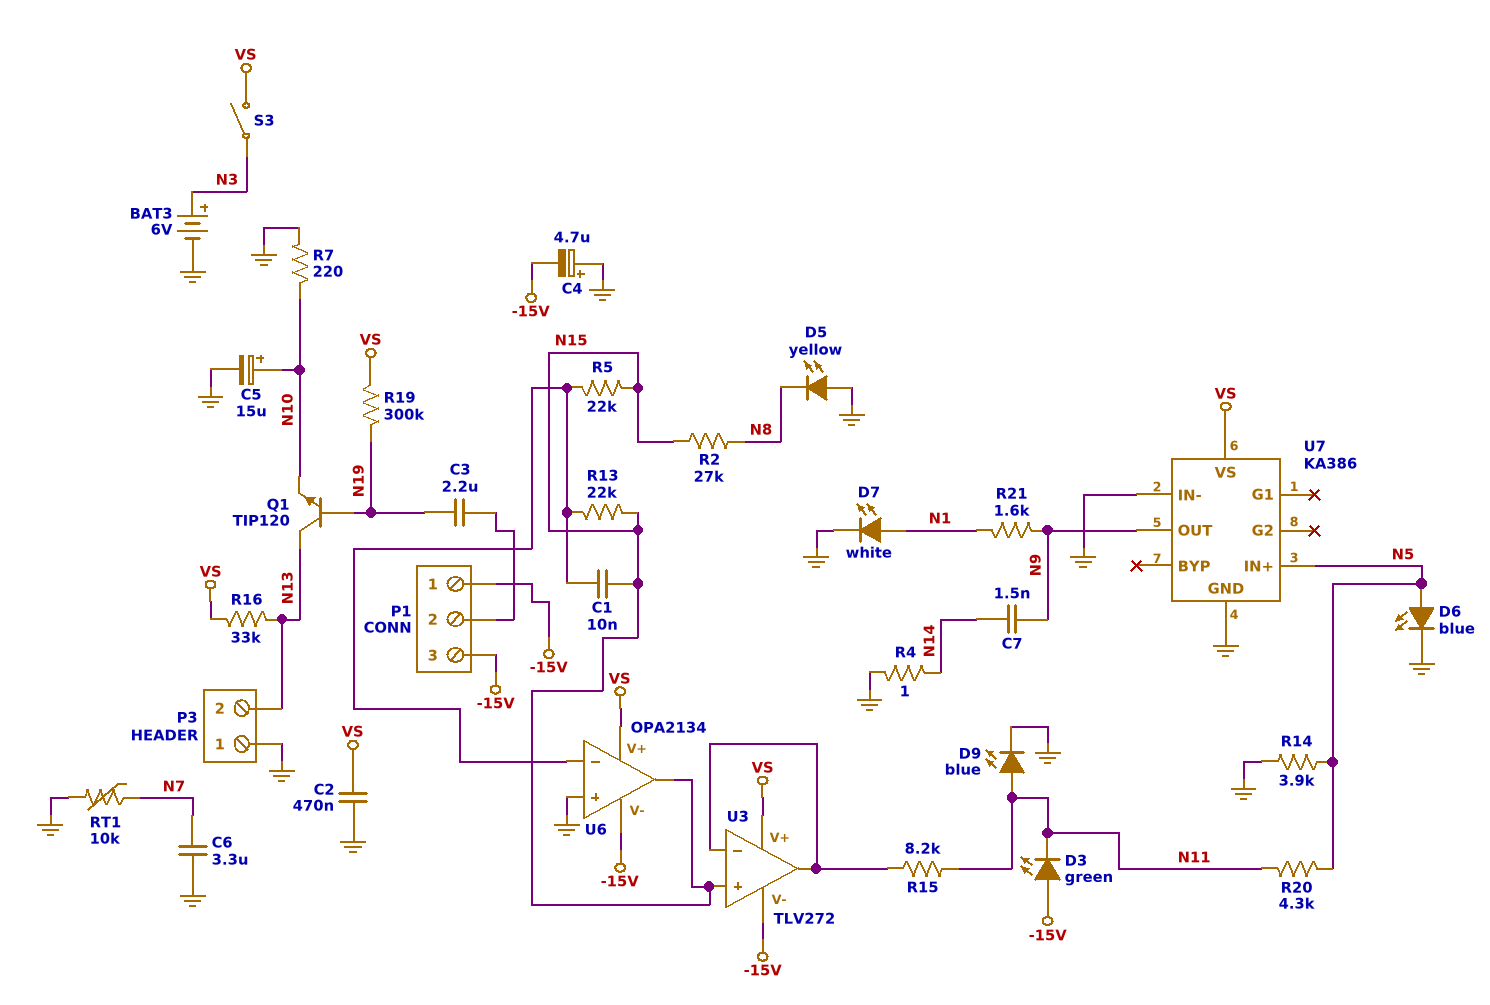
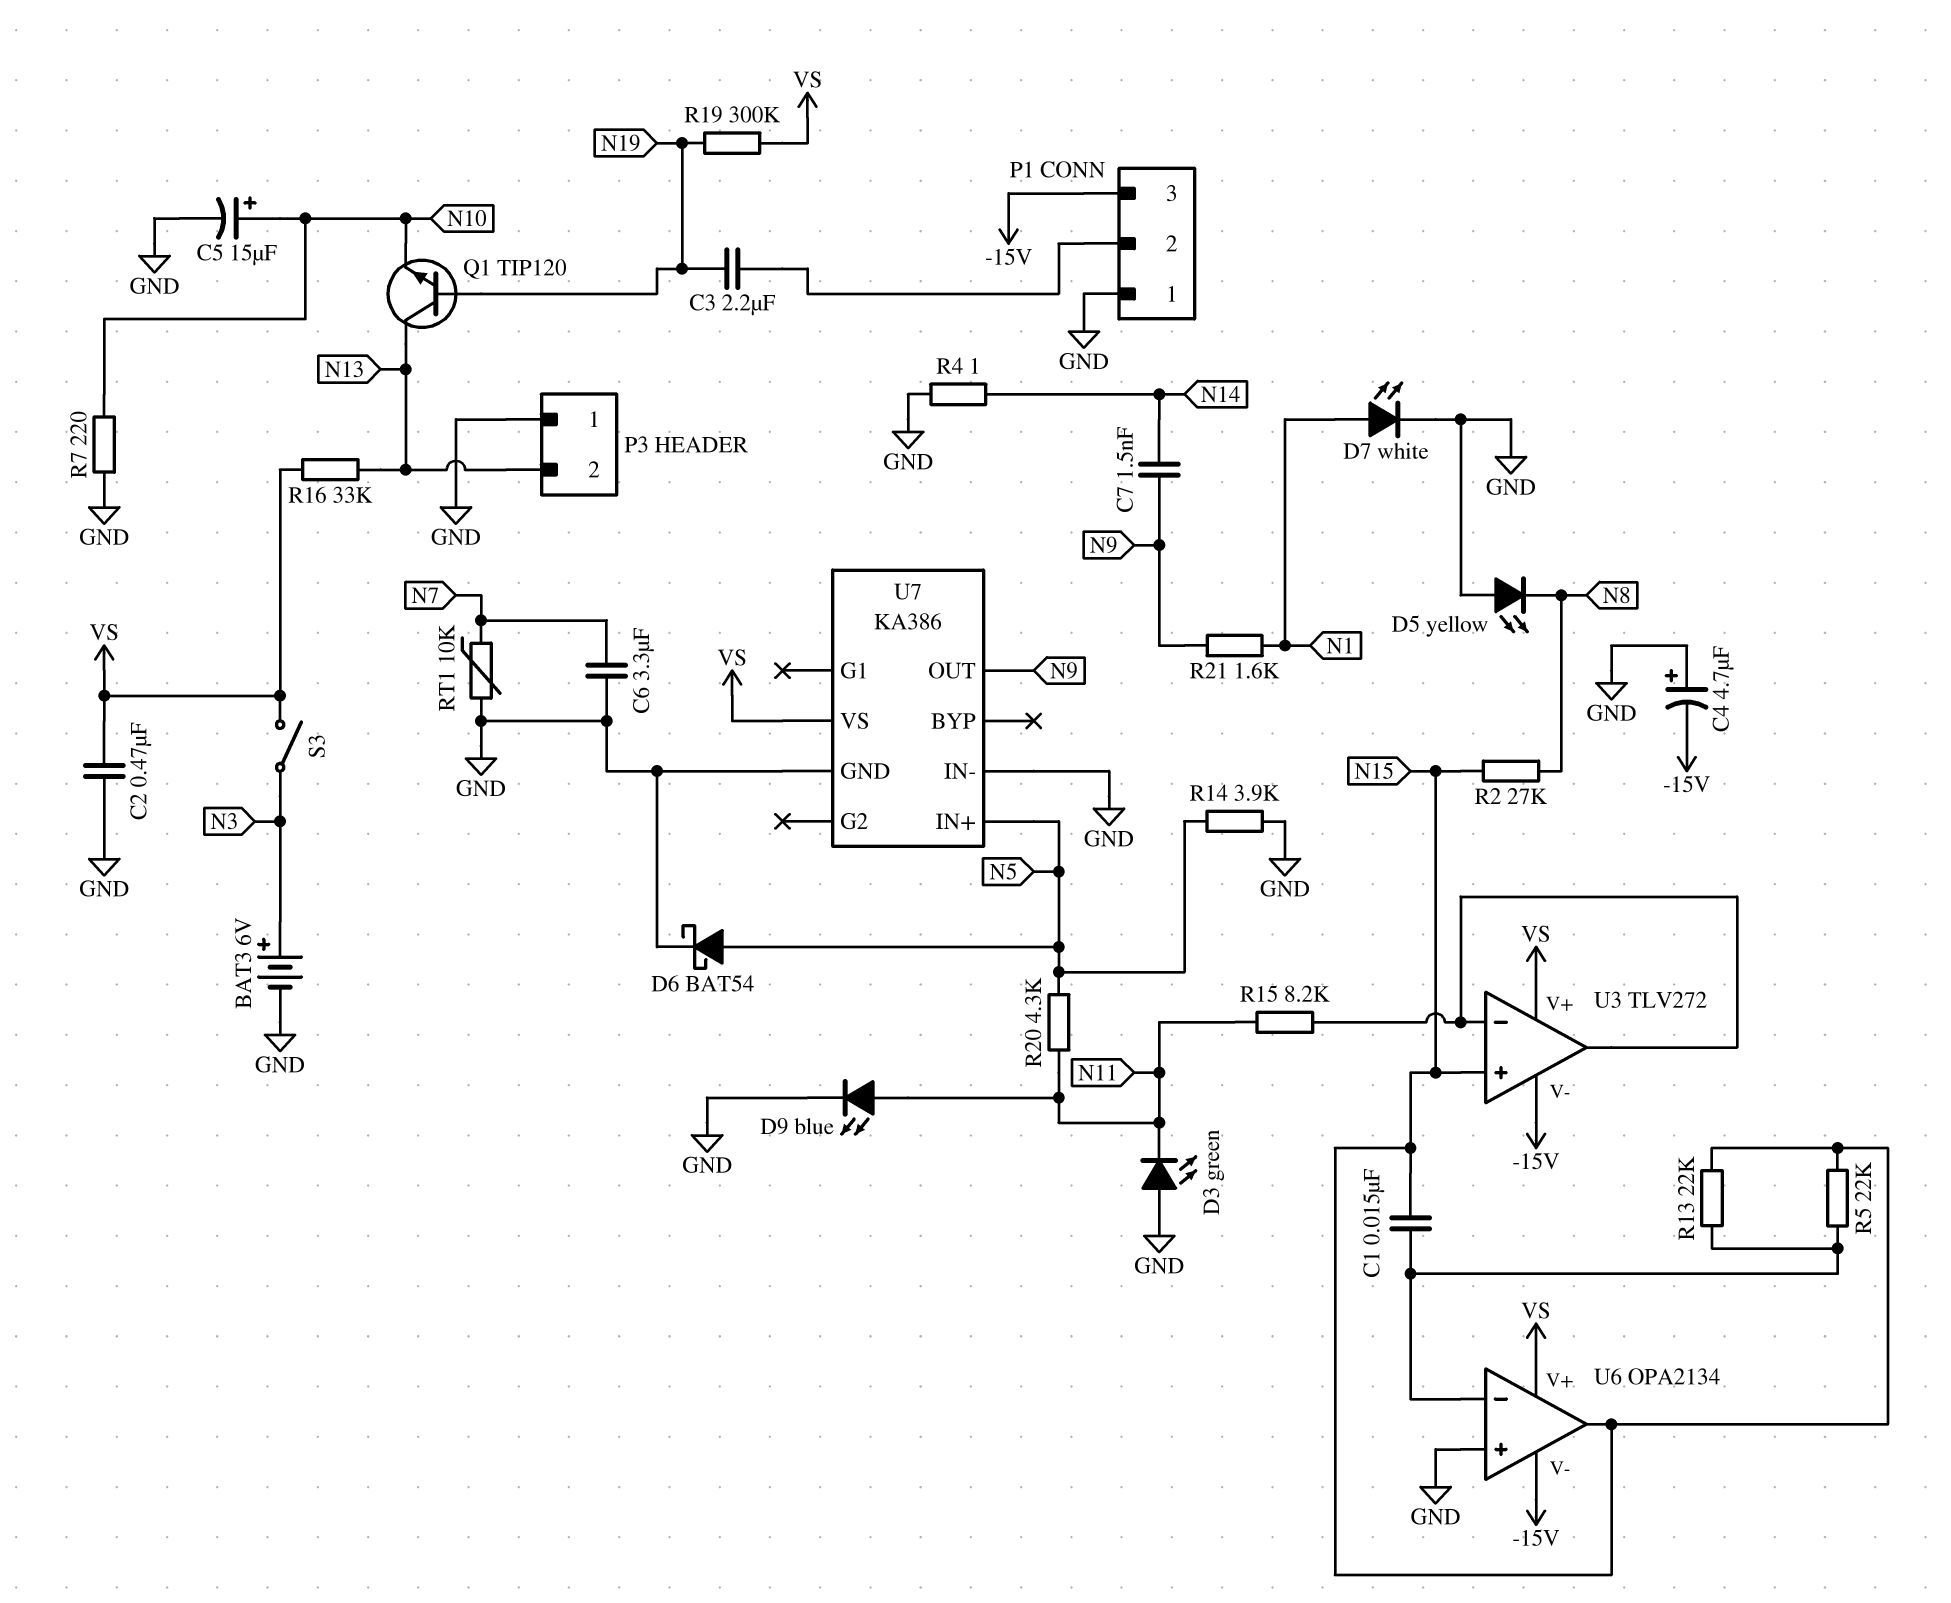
C1: 10nF (N15, U6/in-) -> 15nF (N15, U6/in-)
D3: LED green (A -15V, K N11) -> LED green (A GND, K N11)
D6: LED blue (A N5, K GND) -> schottky BAT54 (A N5, K GND)
P1 pin 1: -15V -> GND

